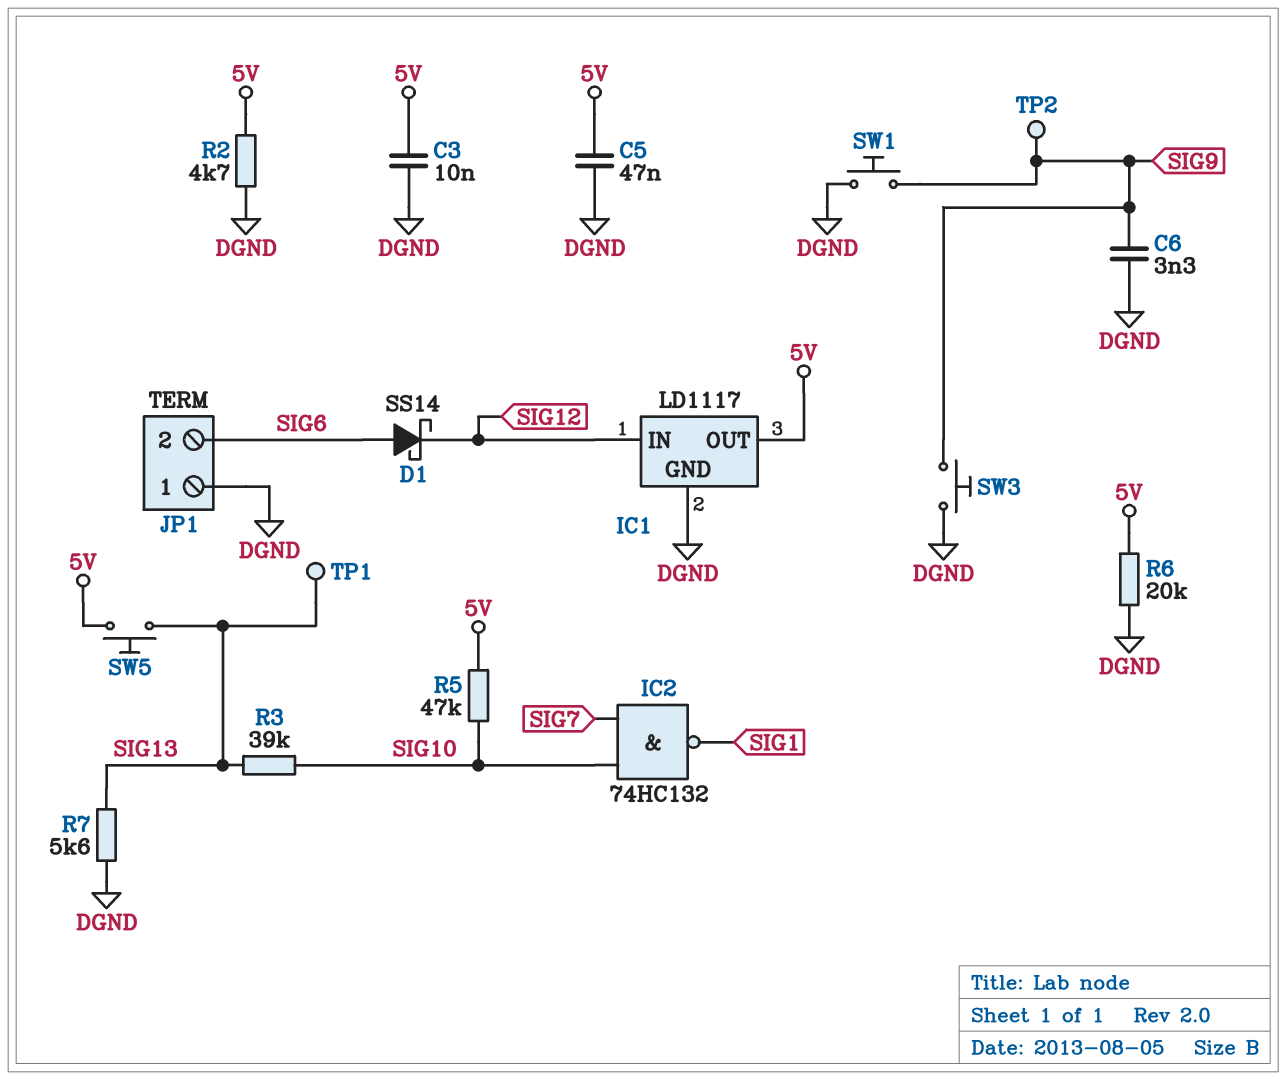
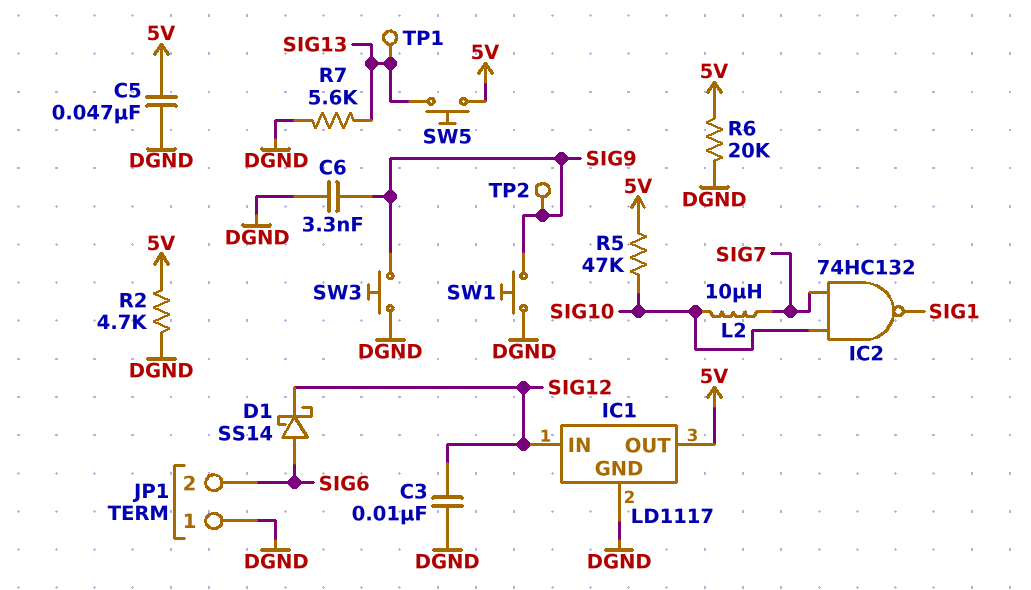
C3: 10nF (5V, DGND) -> 10nF (DGND, SIG12)
L2: none -> 10uH (SIG7, SIG10)
R3: 39k (SIG10, SIG13) -> none

